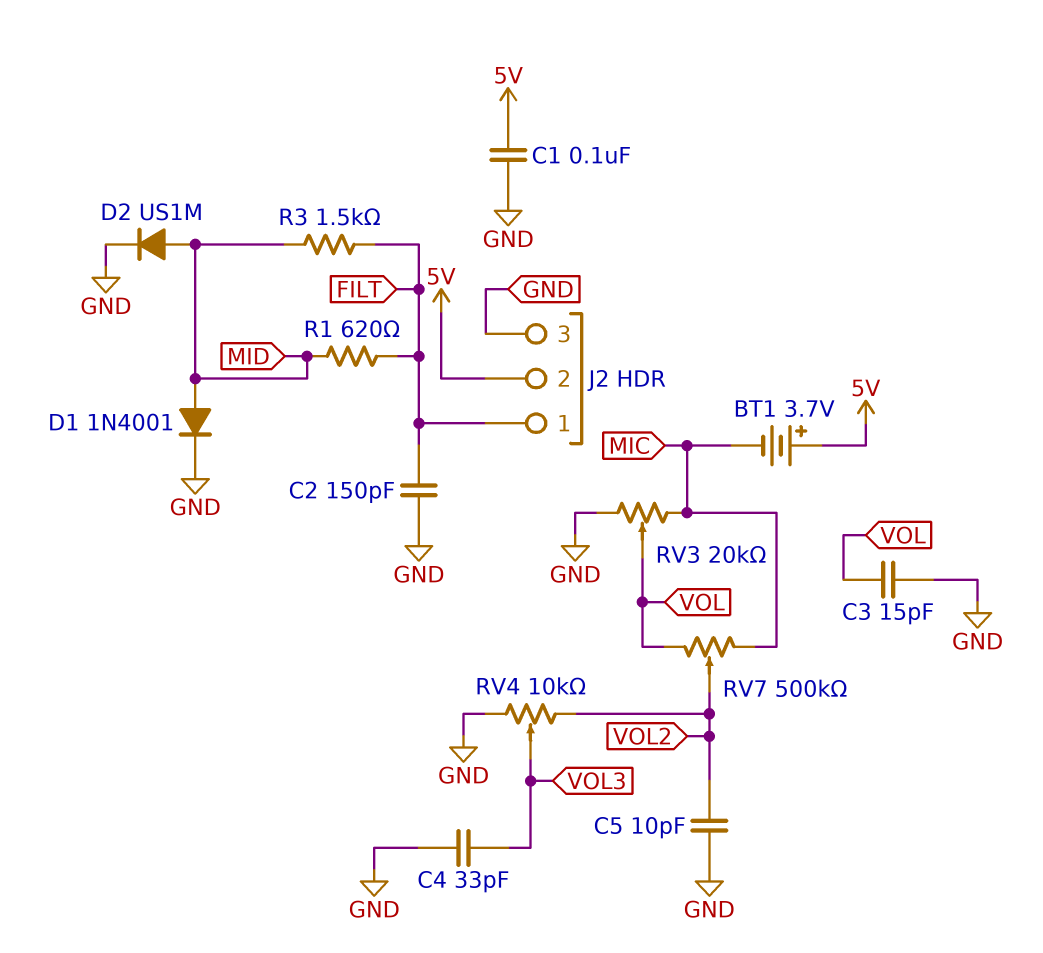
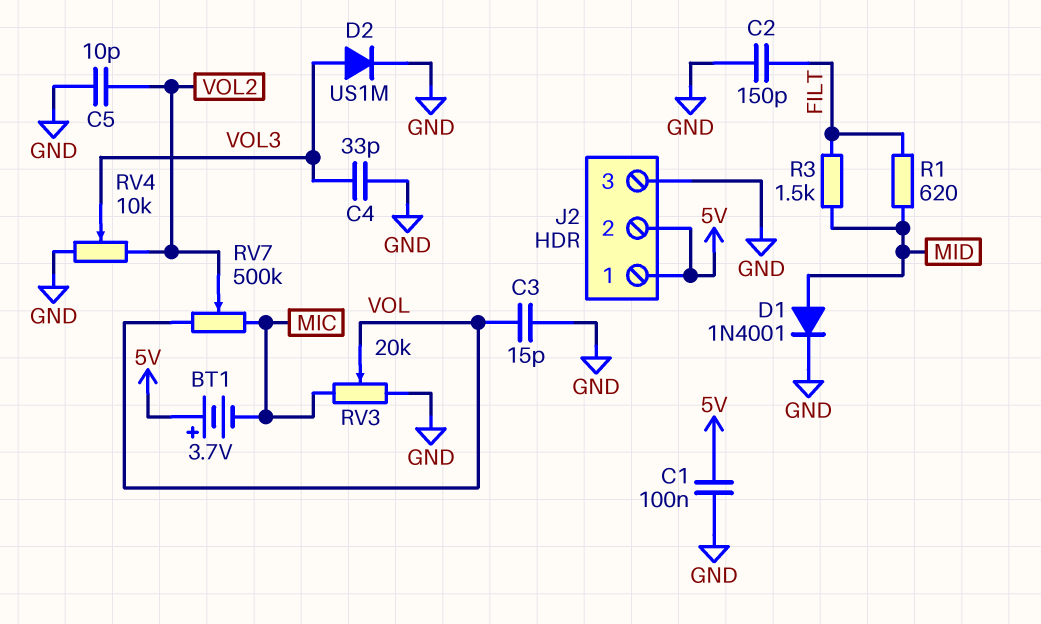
D2: diode US1M (A MID, K GND) -> diode US1M (A VOL3, K GND)
J2 pin 1: FILT -> 5V

